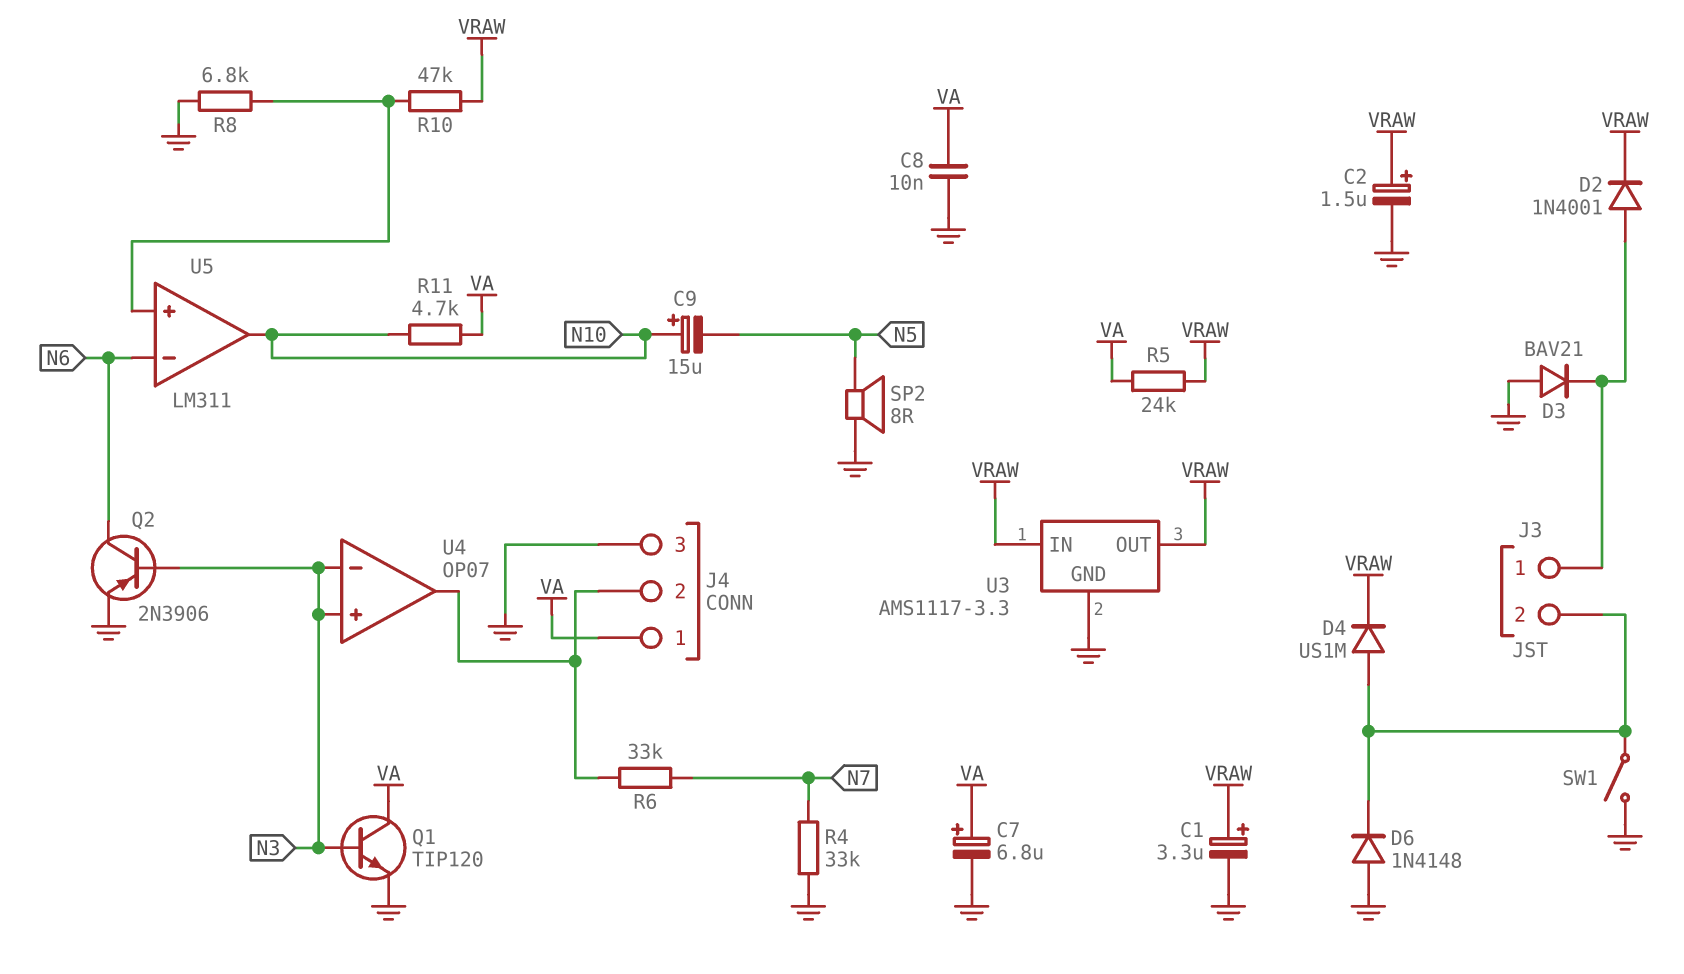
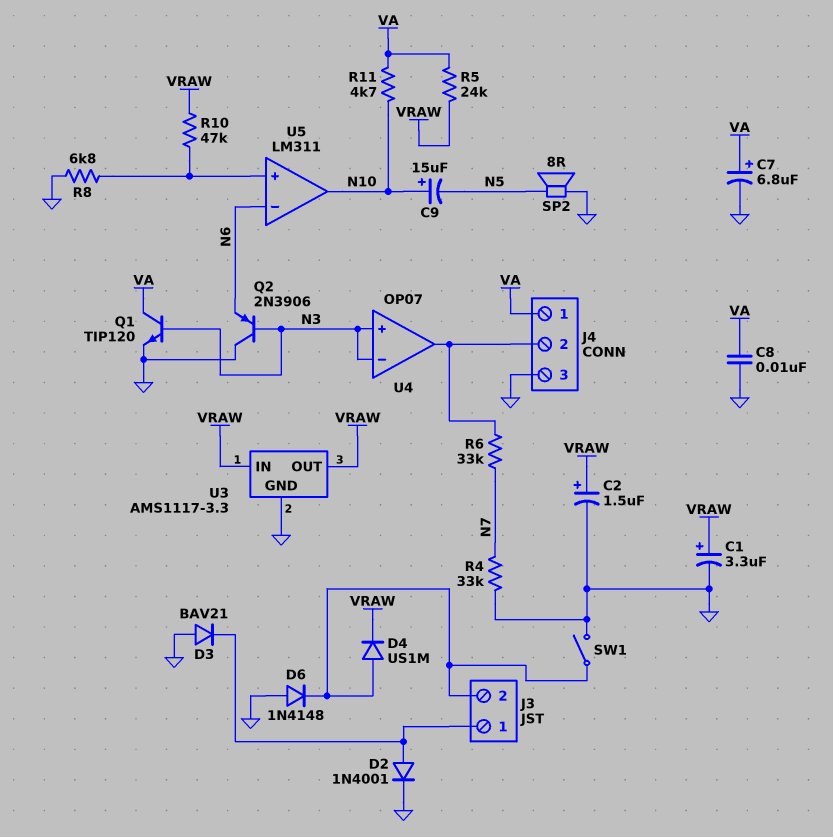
D2: diode 1N4001 (A J3/1, K VRAW) -> diode 1N4001 (A J3/1, K GND)
Q2: PNP 2N3906 (B N3, C N6, E GND) -> PNP 2N3906 (B N3, C GND, E N6)

